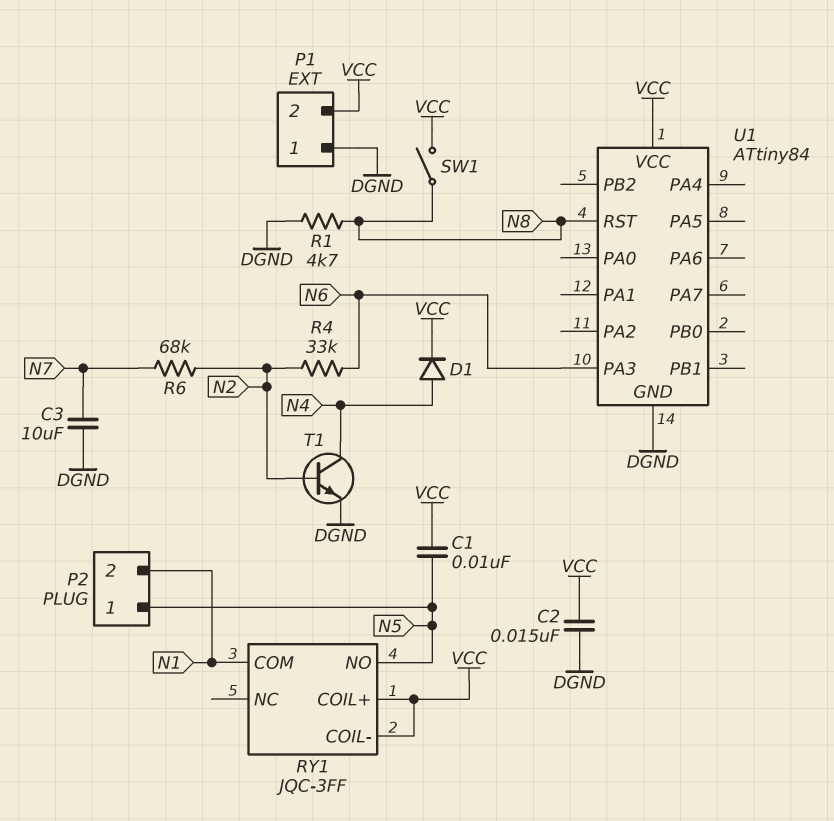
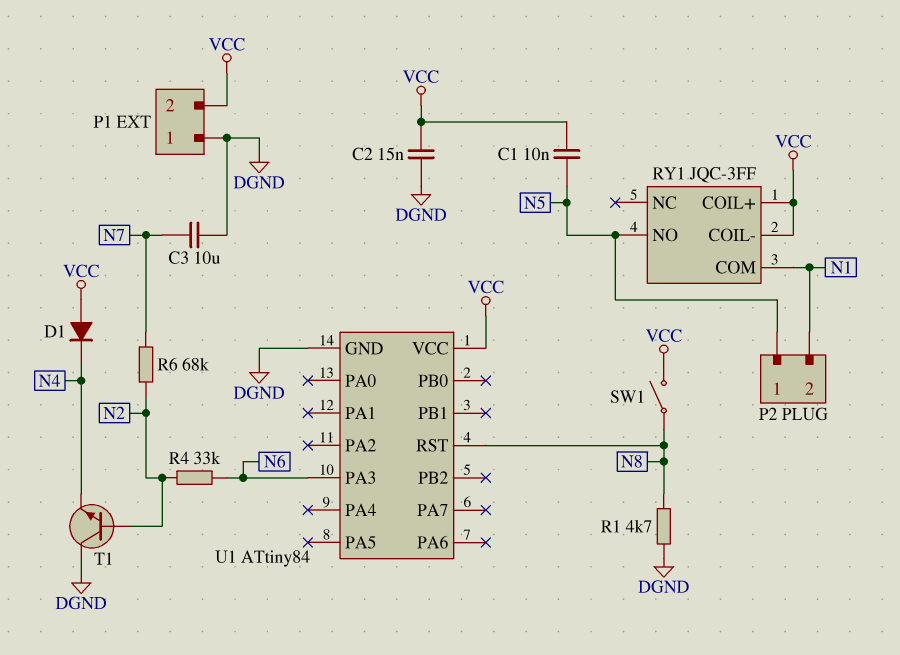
D1: diode (A N4, K VCC) -> diode (A VCC, K N4)
T1: NPN (B N2, C N4, E DGND) -> NPN (B N2, C DGND, E N4)

